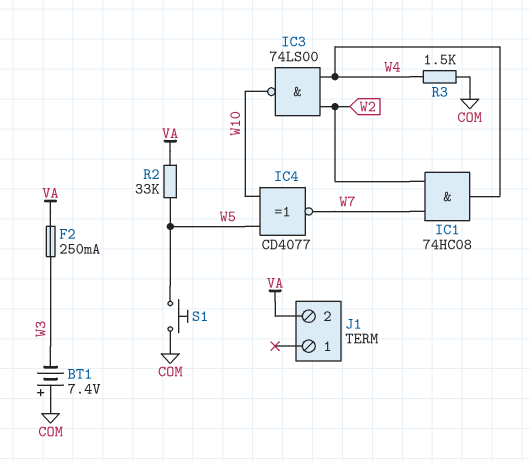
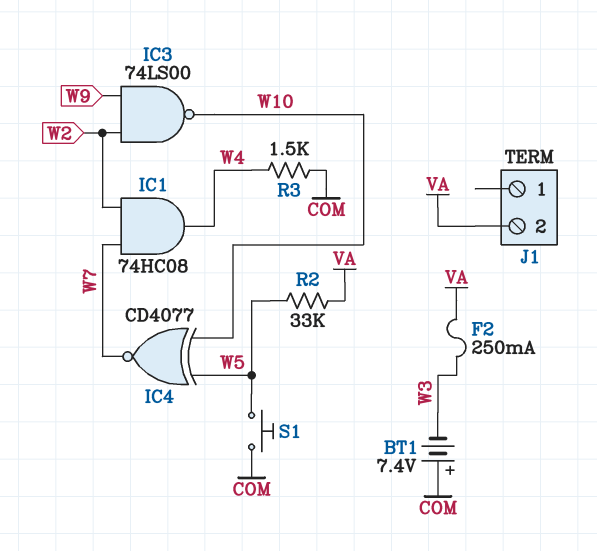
IC3: NAND 74LS00 (in W2, in W4, out W10) -> NAND 74LS00 (in W2, in W9, out W10)

